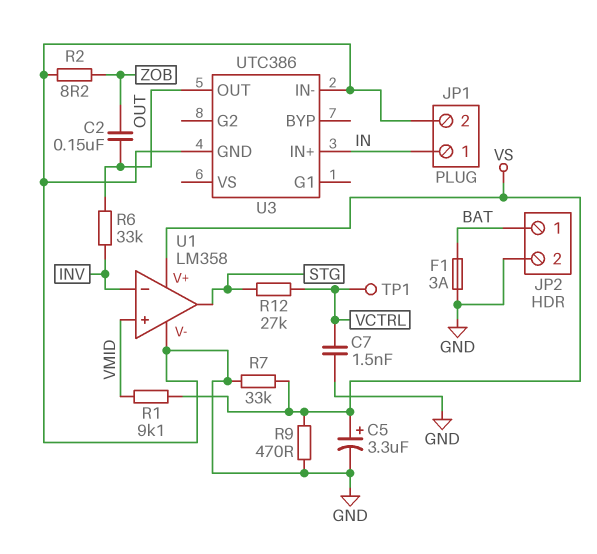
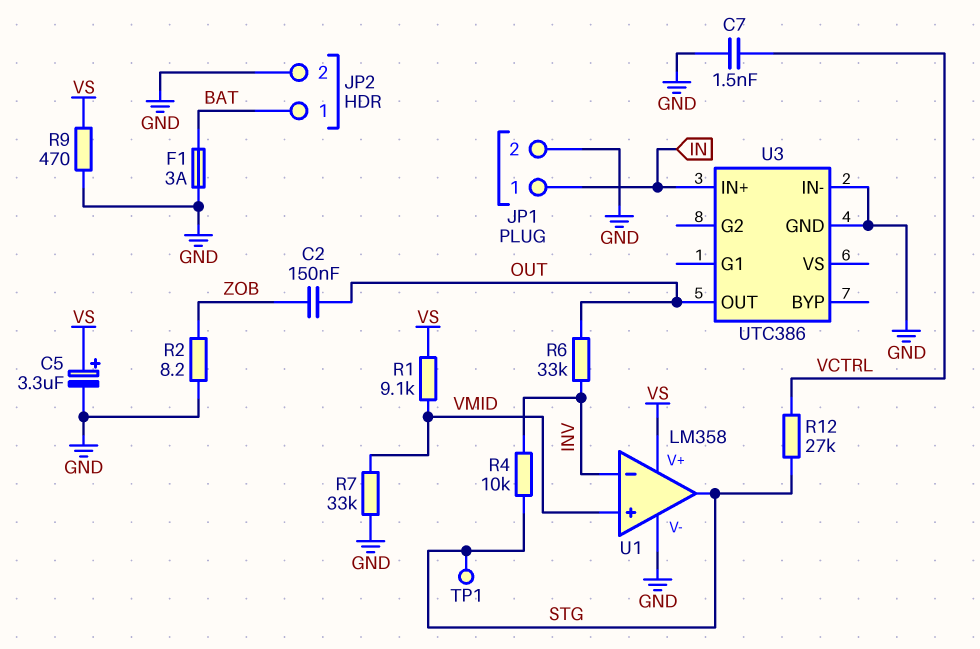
R4: none -> 10k (INV, STG)
R7: 33k (GND, VS) -> 33k (GND, VMID)
TP1: test point (VCTRL) -> test point (STG)

